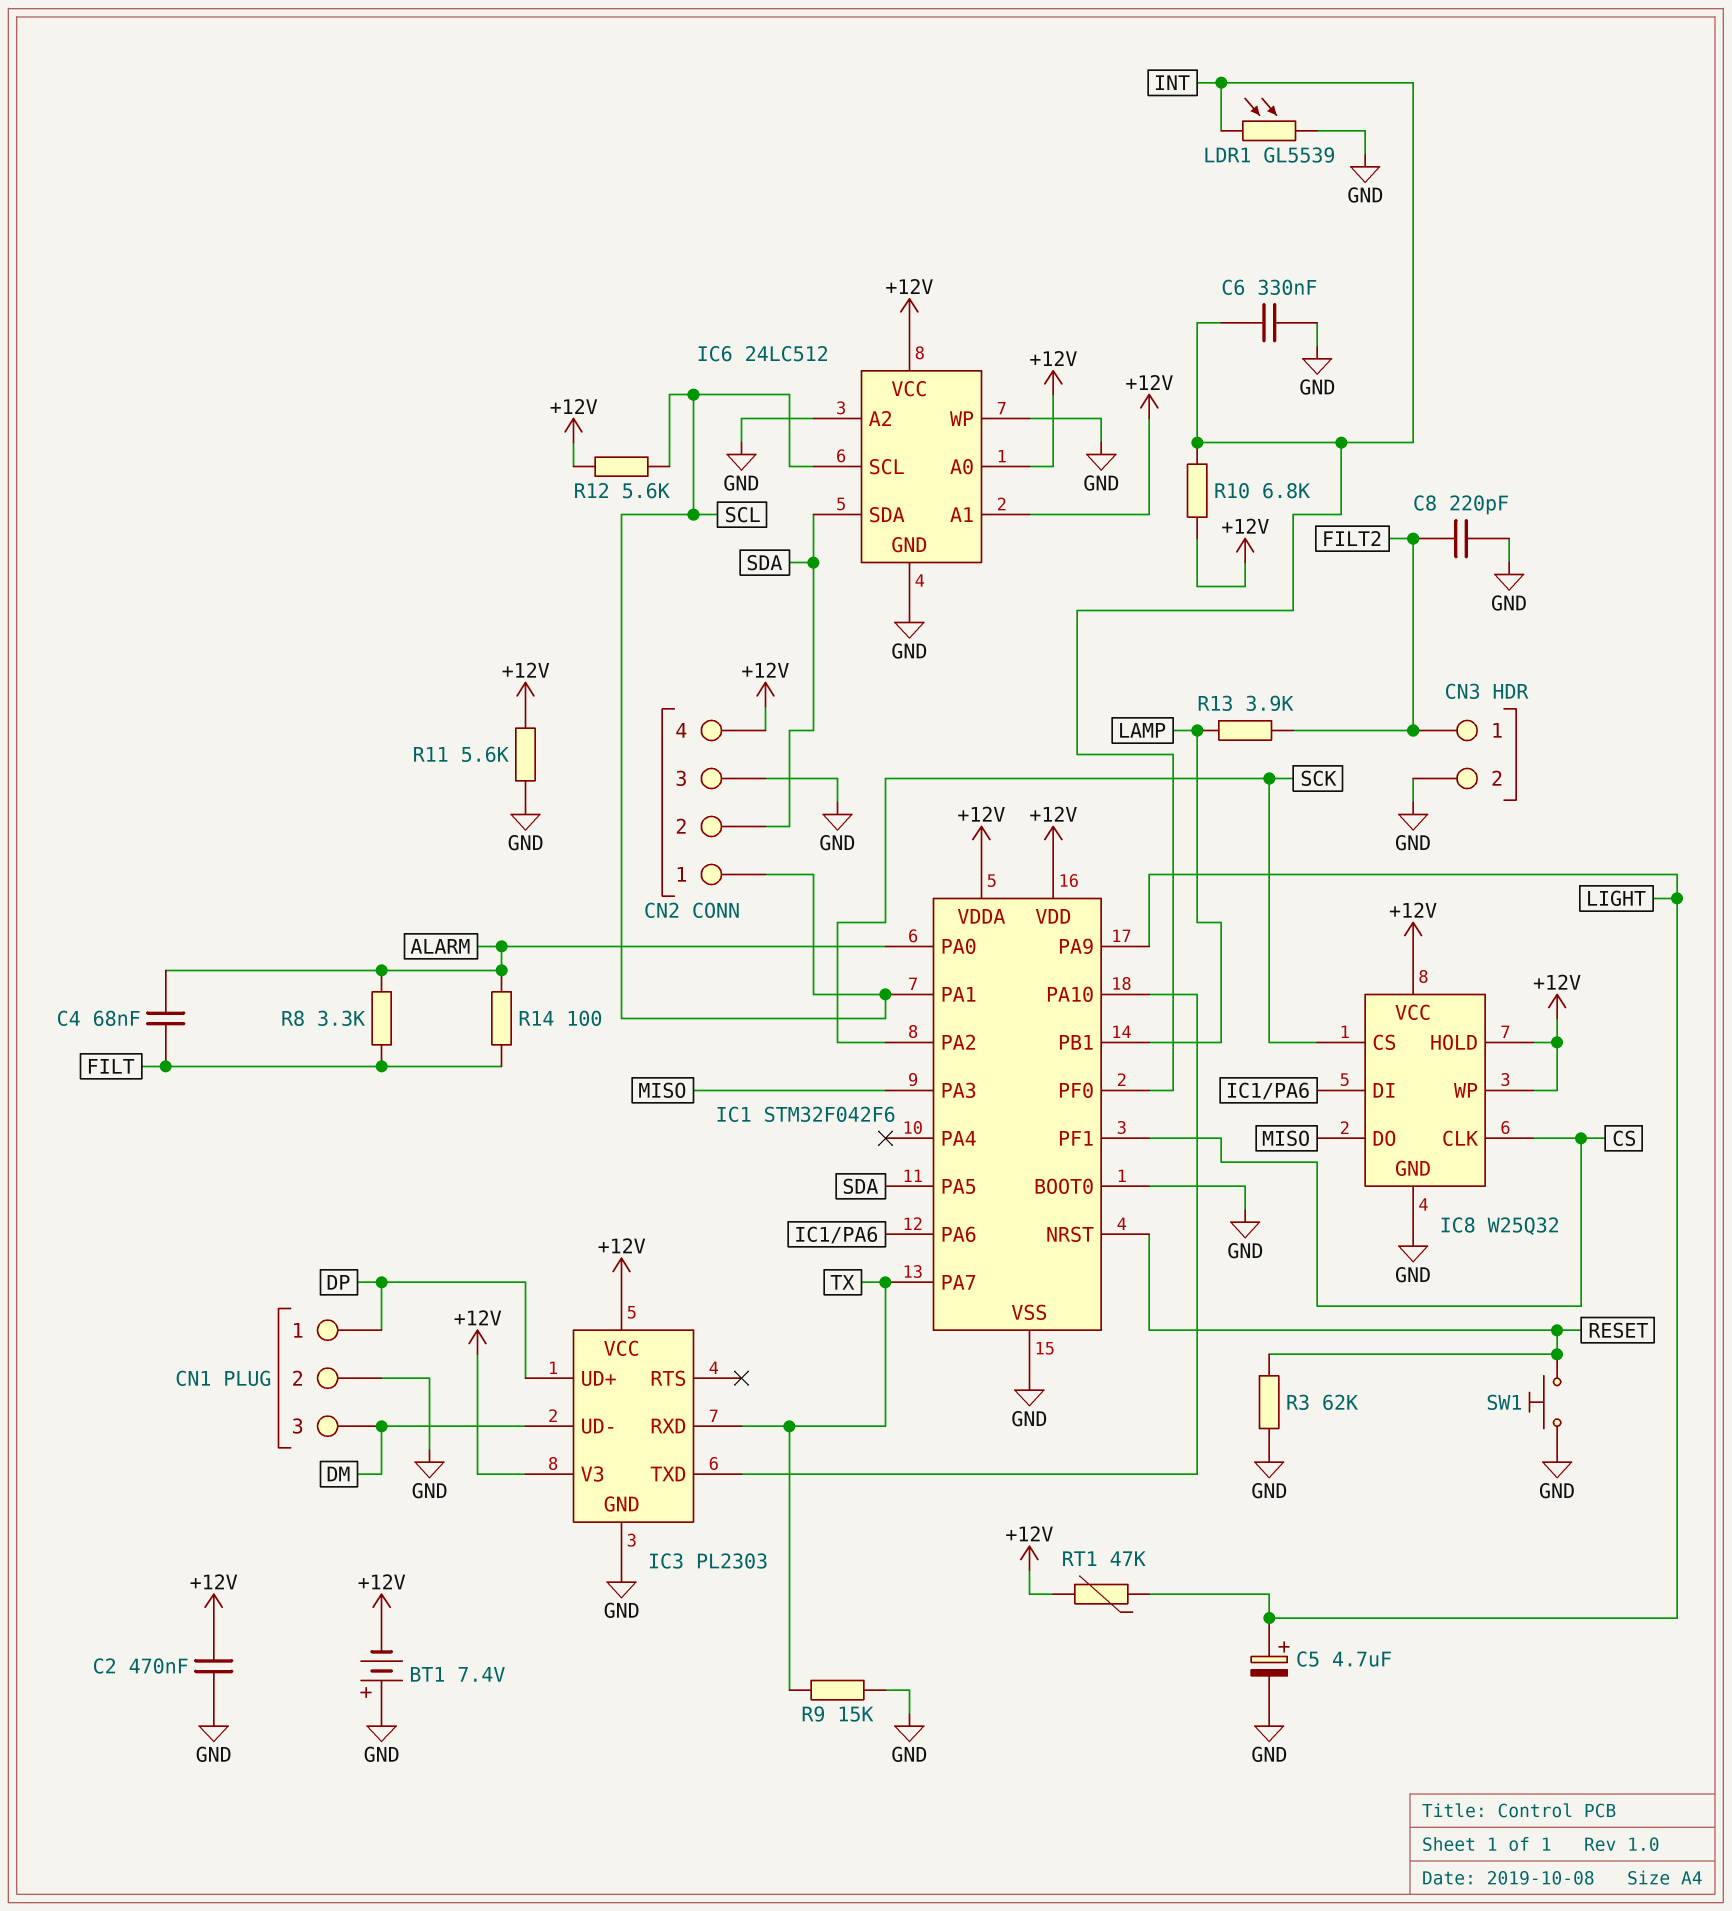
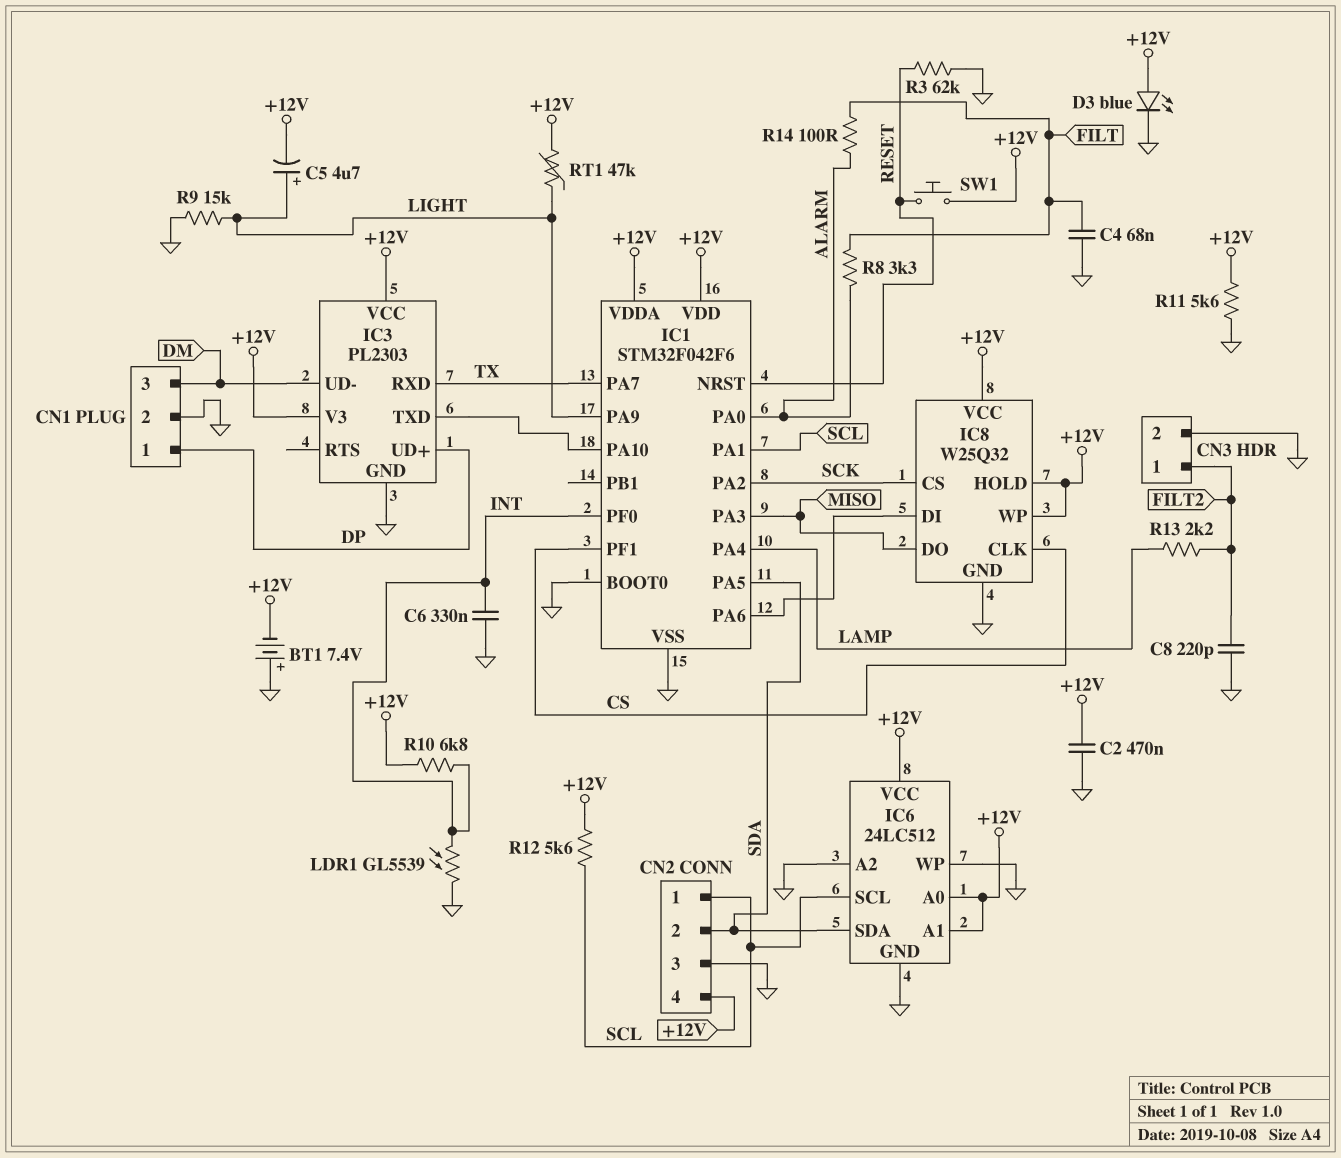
C4: 68nF (ALARM, FILT) -> 68nF (FILT, GND)
C5: 4.7uF (plus LIGHT, minus GND) -> 4.7uF (plus LIGHT, minus +12V)
D3: none -> LED blue (A +12V, K GND)
IC1 pin PA4: none -> LAMP
IC1 pin PB1: LAMP -> none
R9: 15k (GND, TX) -> 15k (GND, LIGHT)
R13: 3.9k (FILT2, LAMP) -> 2.2k (FILT2, LAMP)
SW1: button (GND, RESET) -> button (+12V, RESET)

